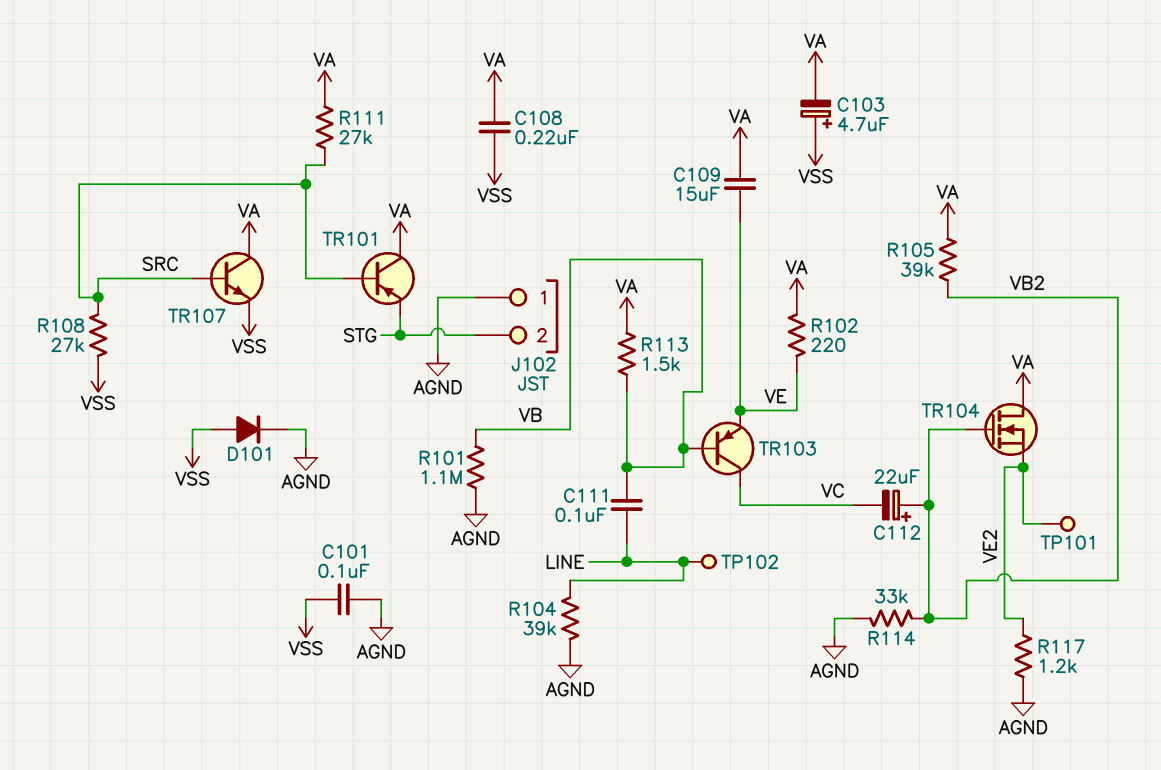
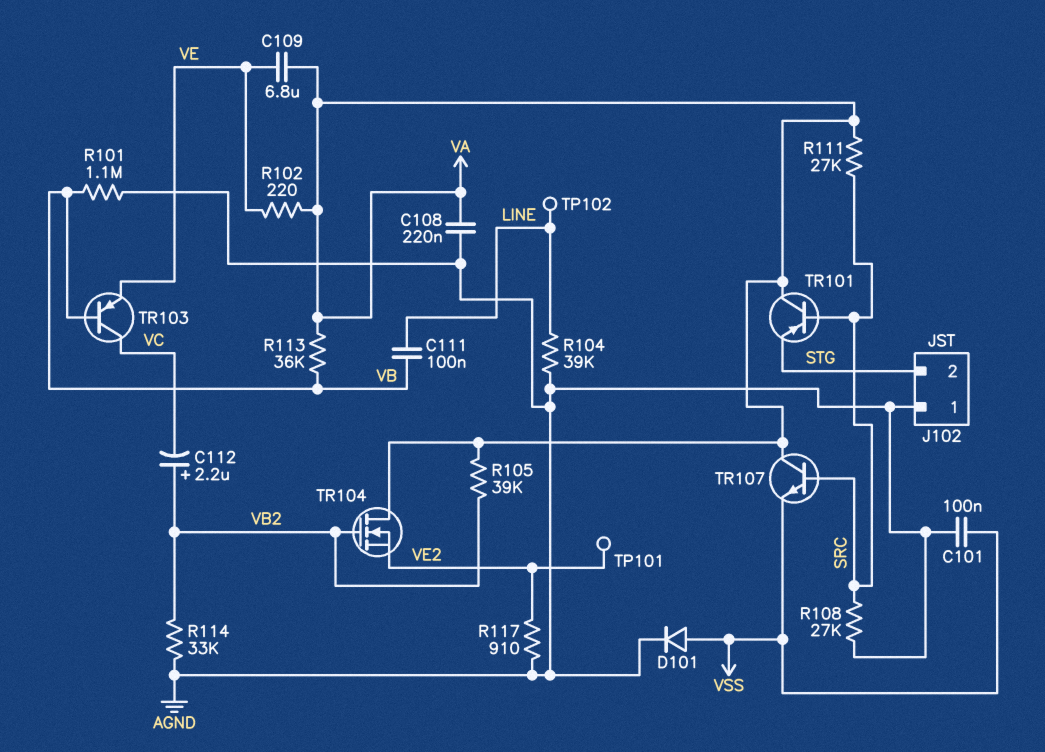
C103: 4.7uF (plus VSS, minus VA) -> none
C108: 220nF (VA, VSS) -> 220nF (AGND, VA)
C109: 15uF (VA, VE) -> 6.8uF (VA, VE)
C112: 22uF (plus VB2, minus VC) -> 2.2uF (plus VB2, minus VC)
R108: 27k (SRC, VSS) -> 27k (AGND, SRC)
R113: 1.5k (VA, VB) -> 36k (VA, VB)
R117: 1.2k (AGND, VE2) -> 910 (AGND, VE2)

